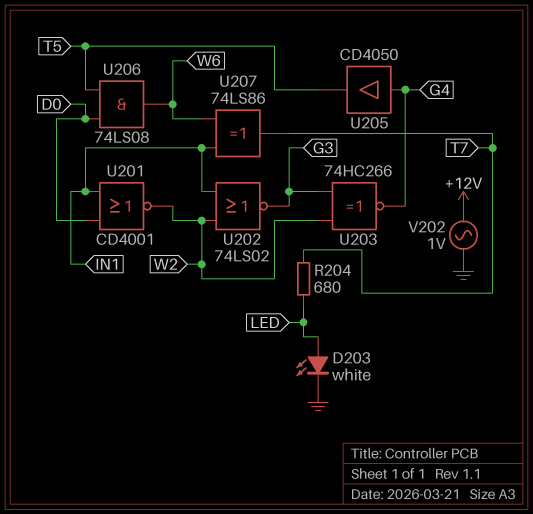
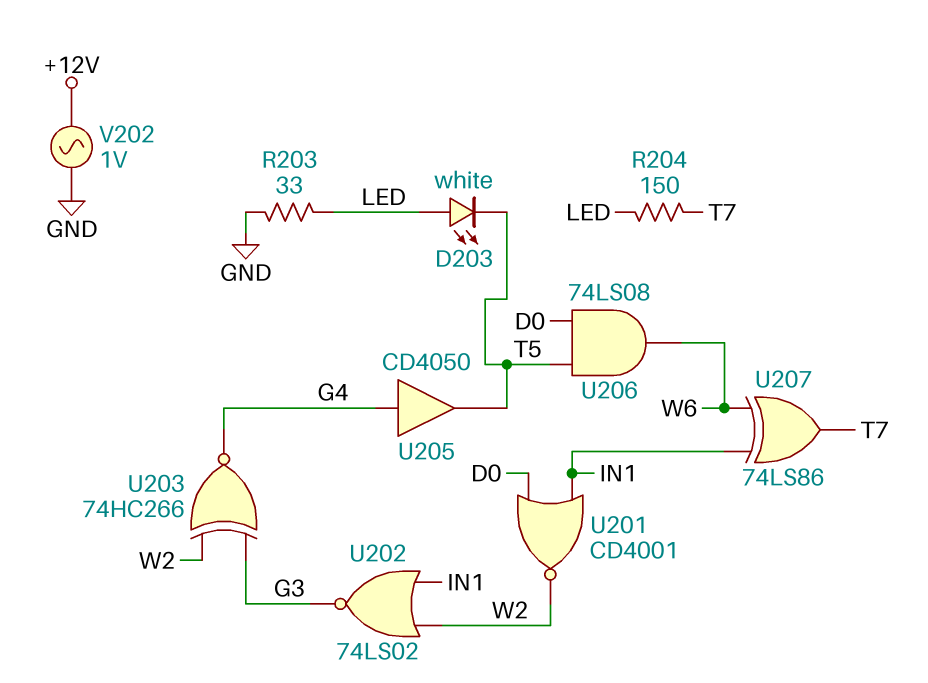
D203: LED white (A LED, K GND) -> LED white (A LED, K T5)
R203: none -> 33 (GND, LED)
R204: 680 (LED, T7) -> 150 (LED, T7)

